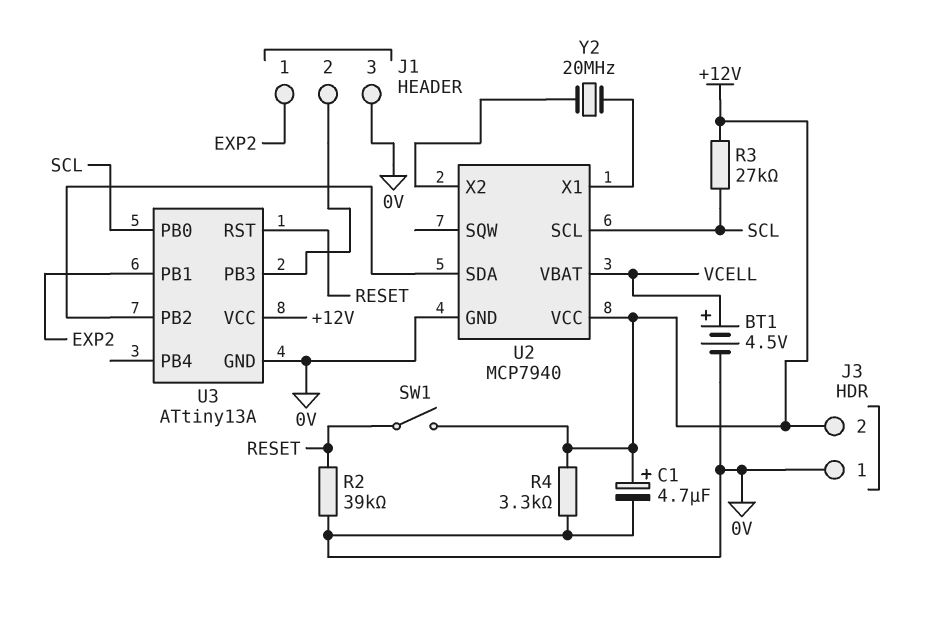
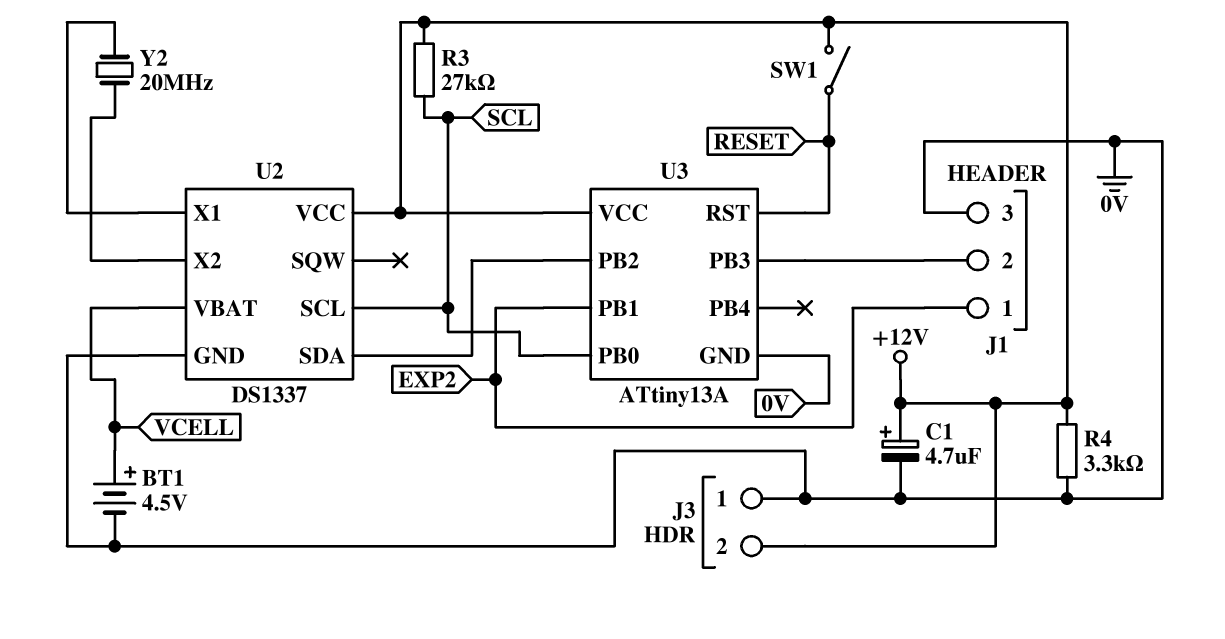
R2: 39k (0V, RESET) -> none
U2: MCP7940 -> DS1337

